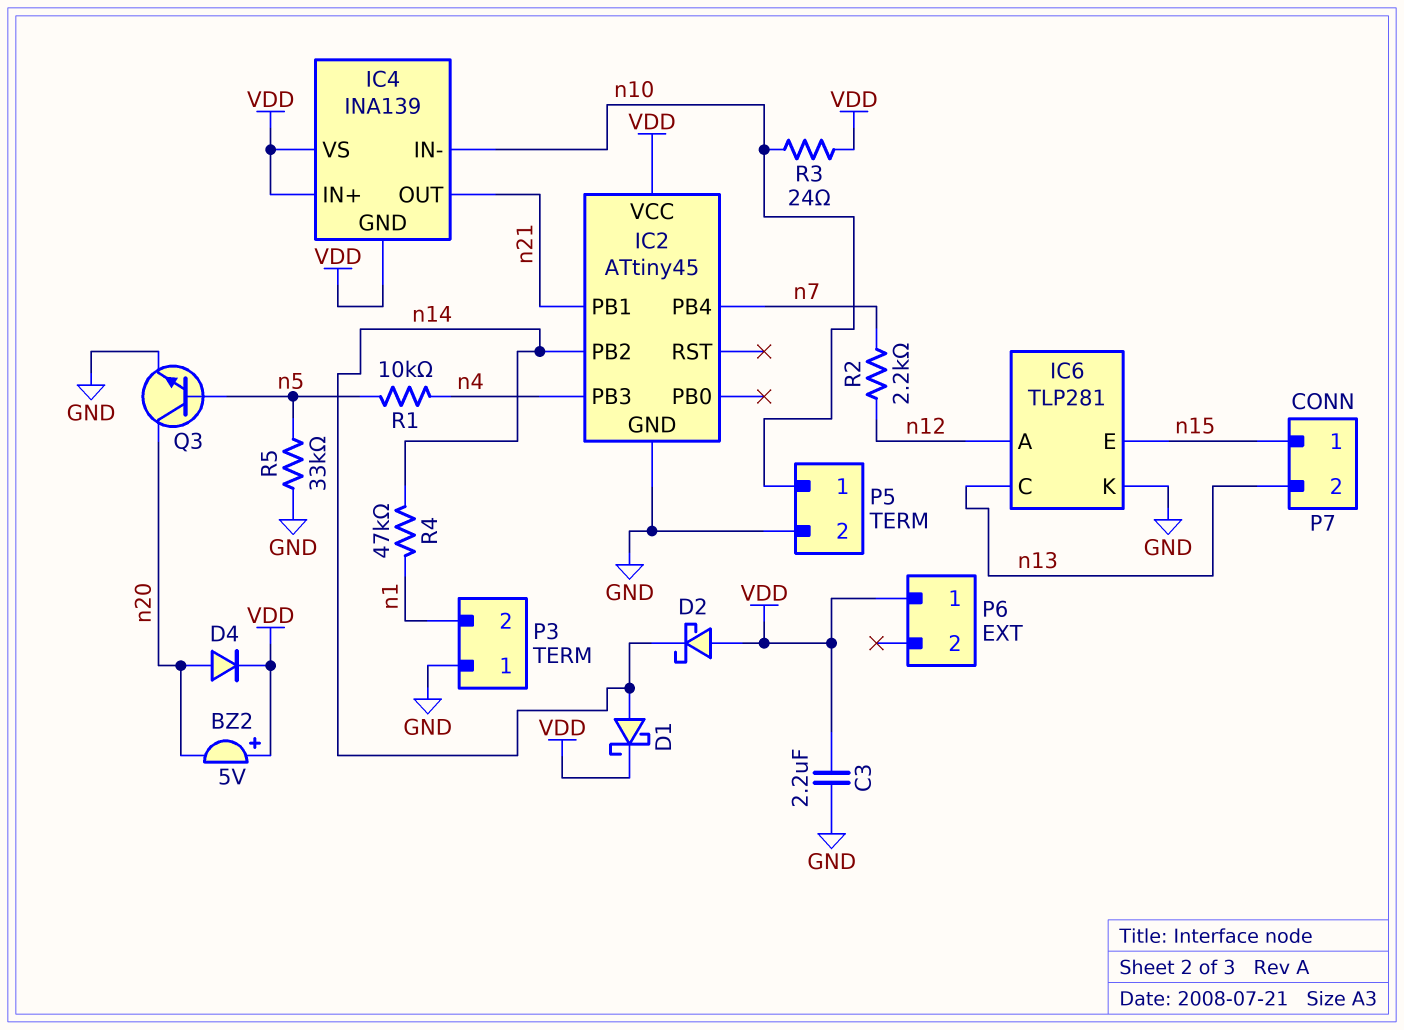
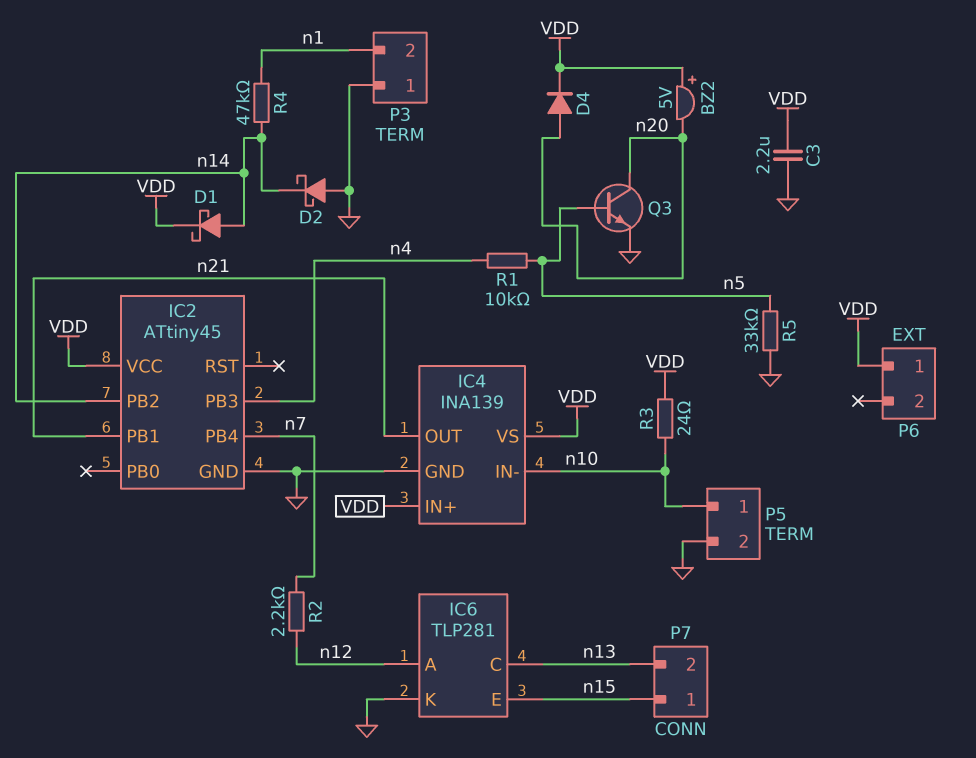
D2: schottky (A VDD, K n14) -> schottky (A GND, K n14)
IC4 pin GND: VDD -> GND

